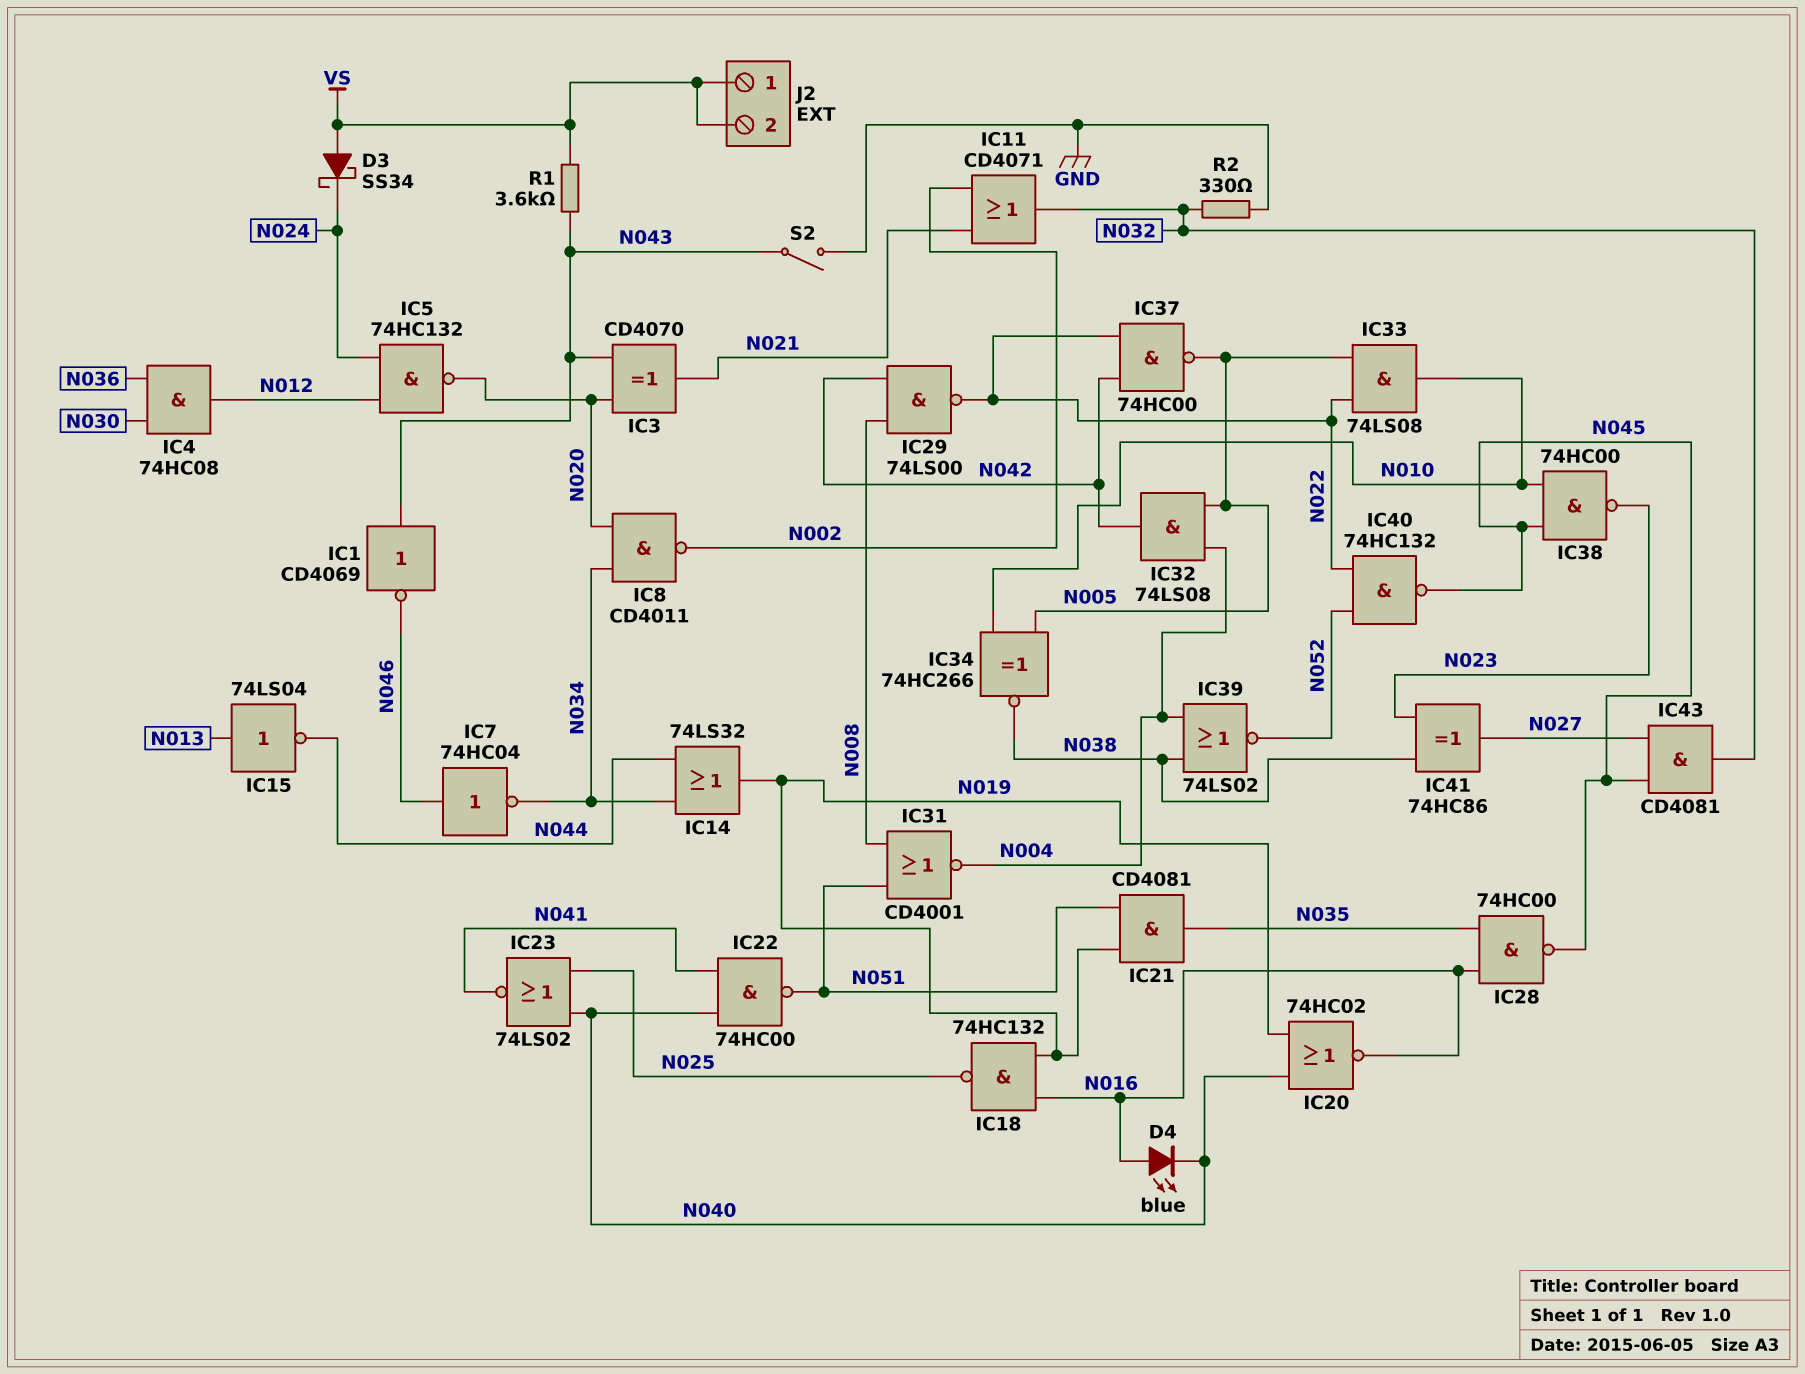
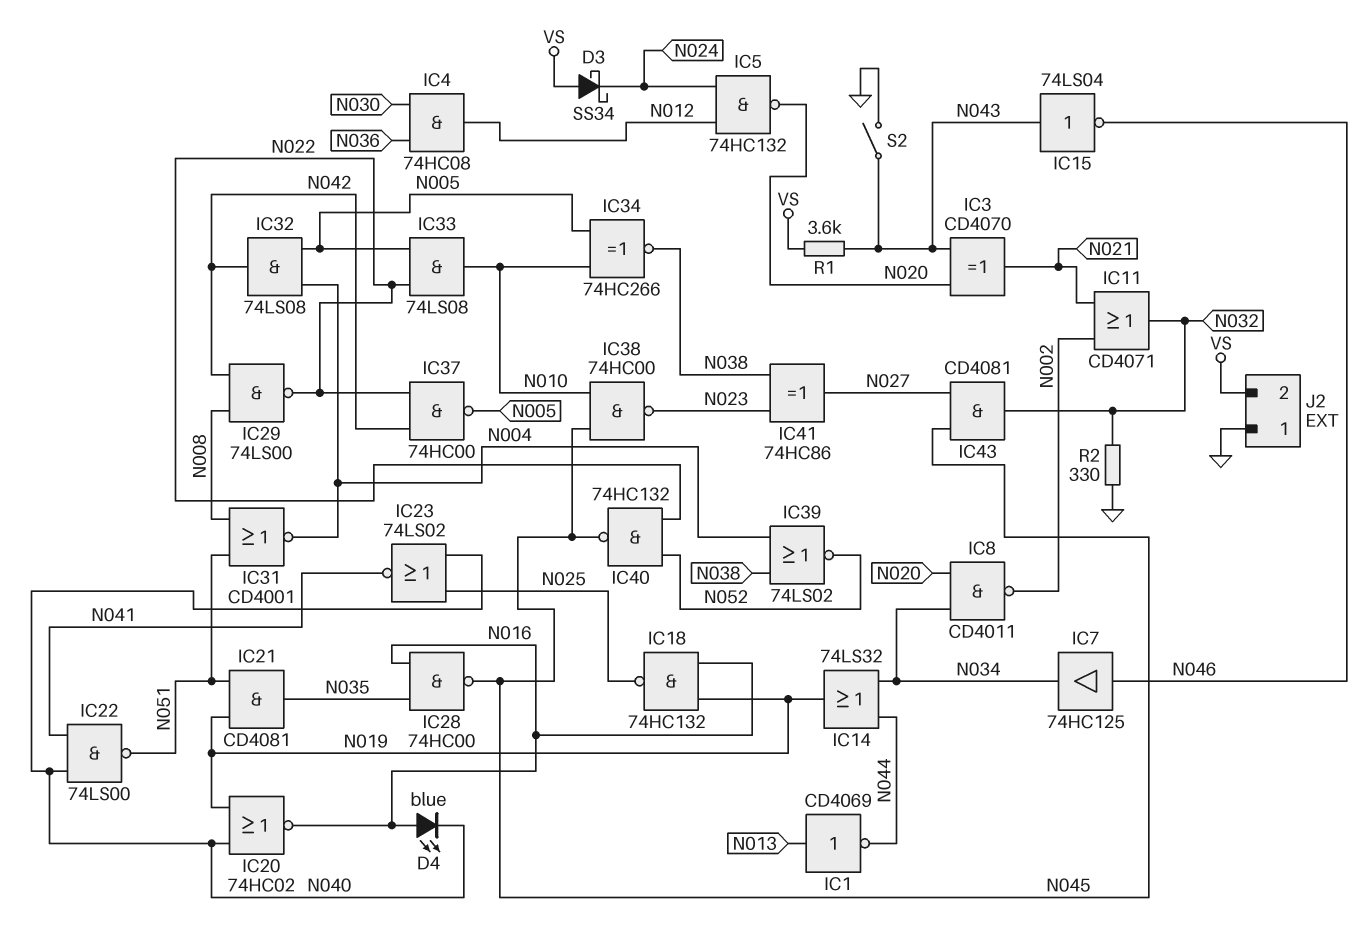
IC1: NOT CD4069 (in N043, out N046) -> NOT CD4069 (in N013, out N044)
IC7: NOT 74HC04 (in N046, out N034) -> buffer 74HC125 (in N046, out N034)
IC15: NOT 74LS04 (in N013, out N044) -> NOT 74LS04 (in N043, out N046)
IC22: NAND 74HC00 (in N040, in N041, out N051) -> NAND 74LS00 (in N040, in N041, out N051)
J2 pin 1: VS -> GND

